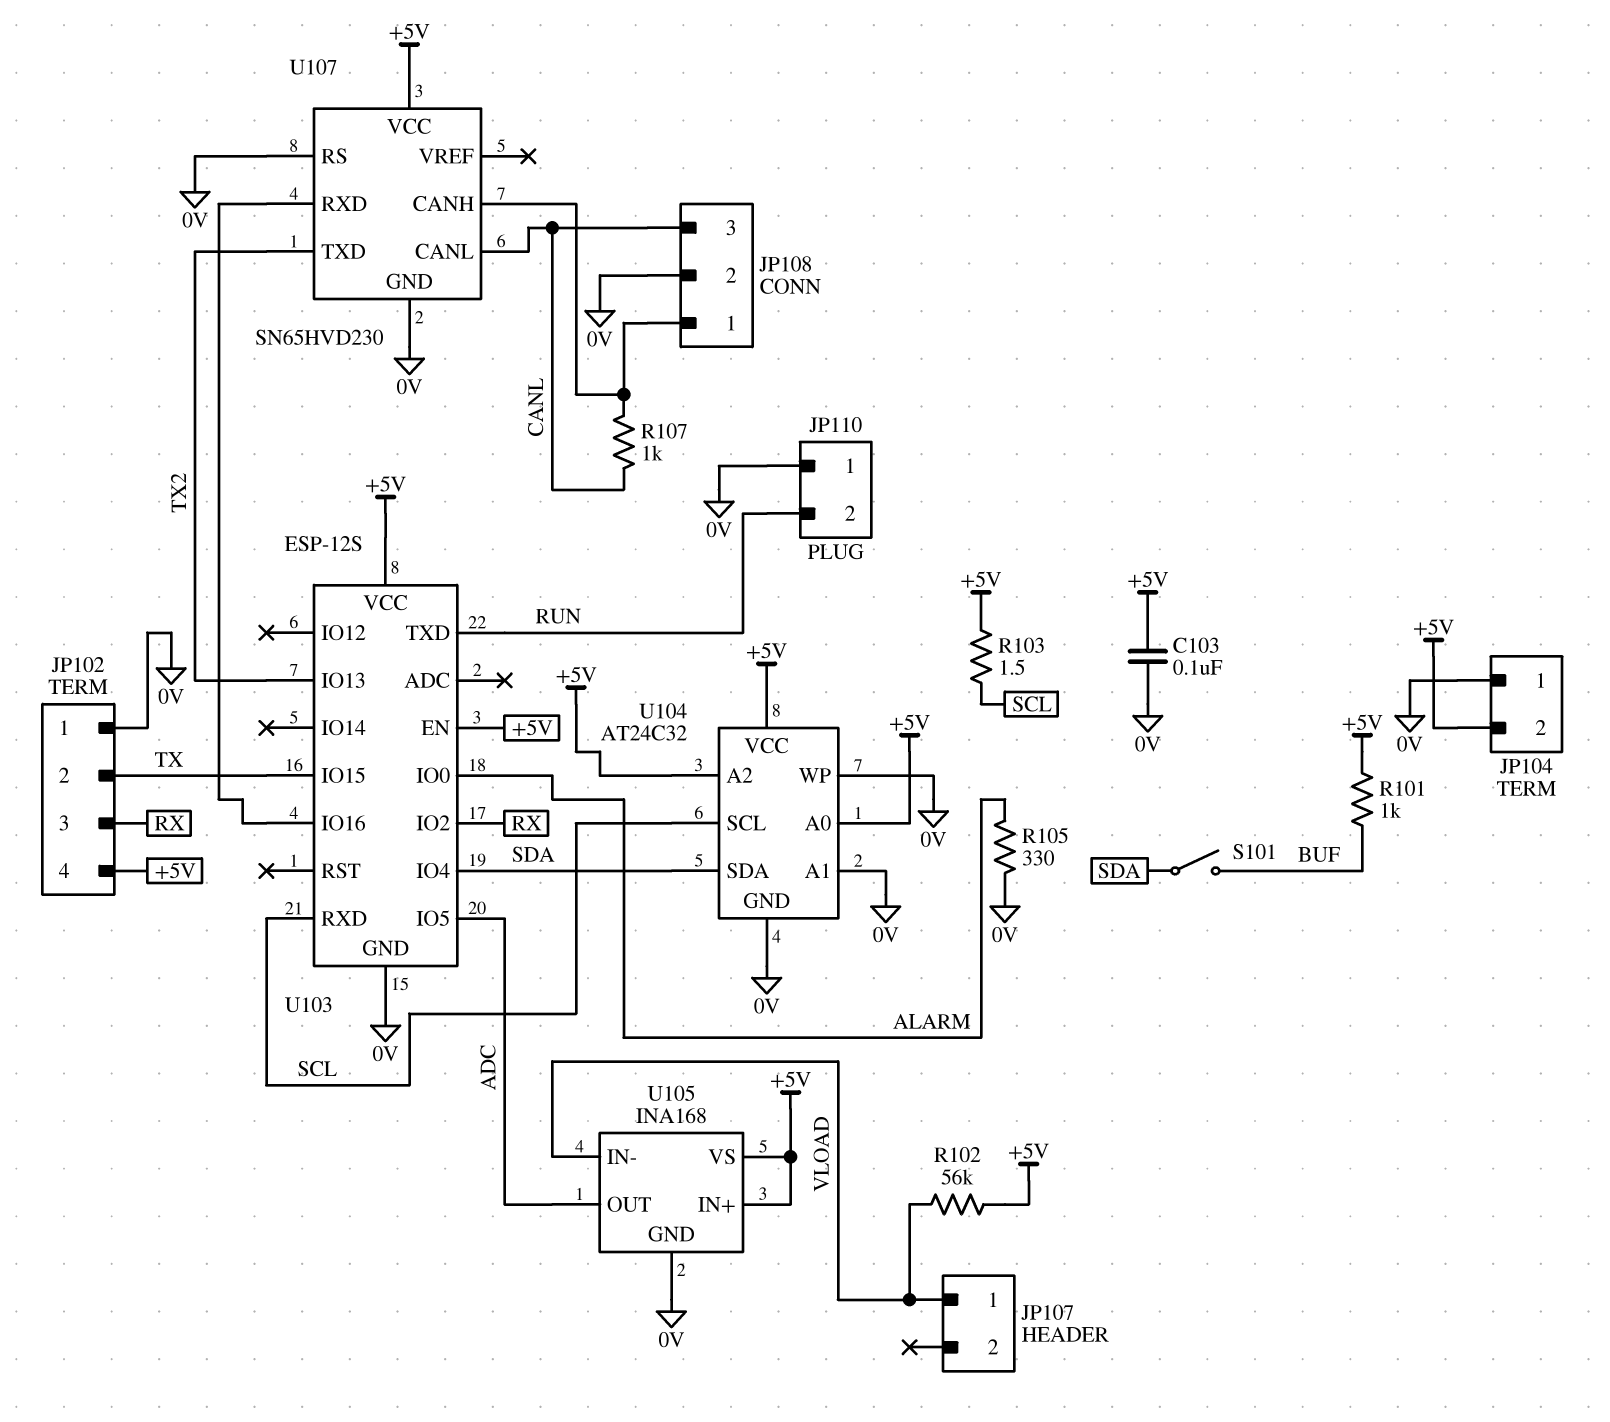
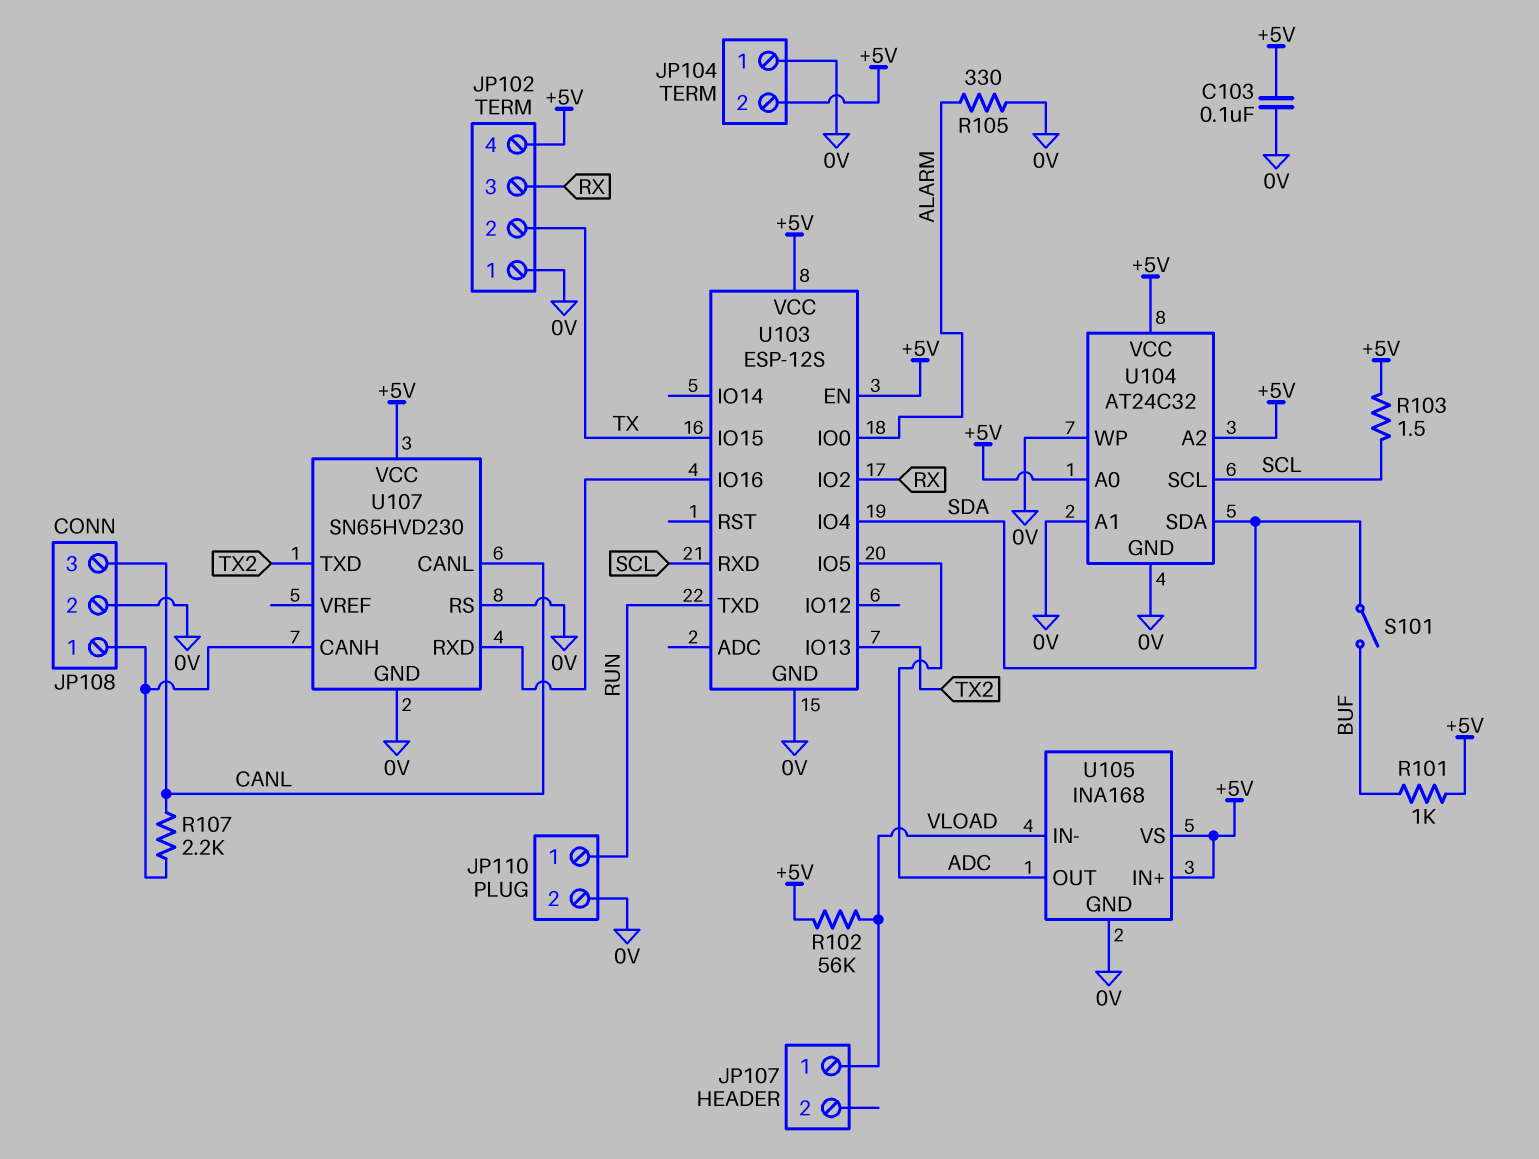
JP110 pin 1: 0V -> RUN
JP110 pin 2: RUN -> 0V
R107: 1k (CANL, JP108/1) -> 2.2k (CANL, JP108/1)

